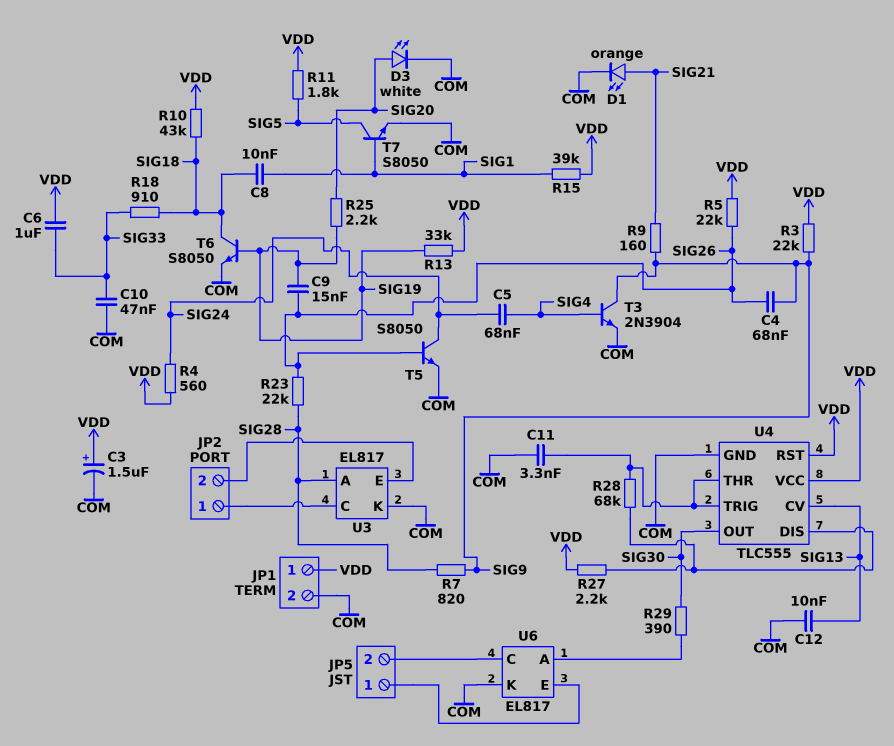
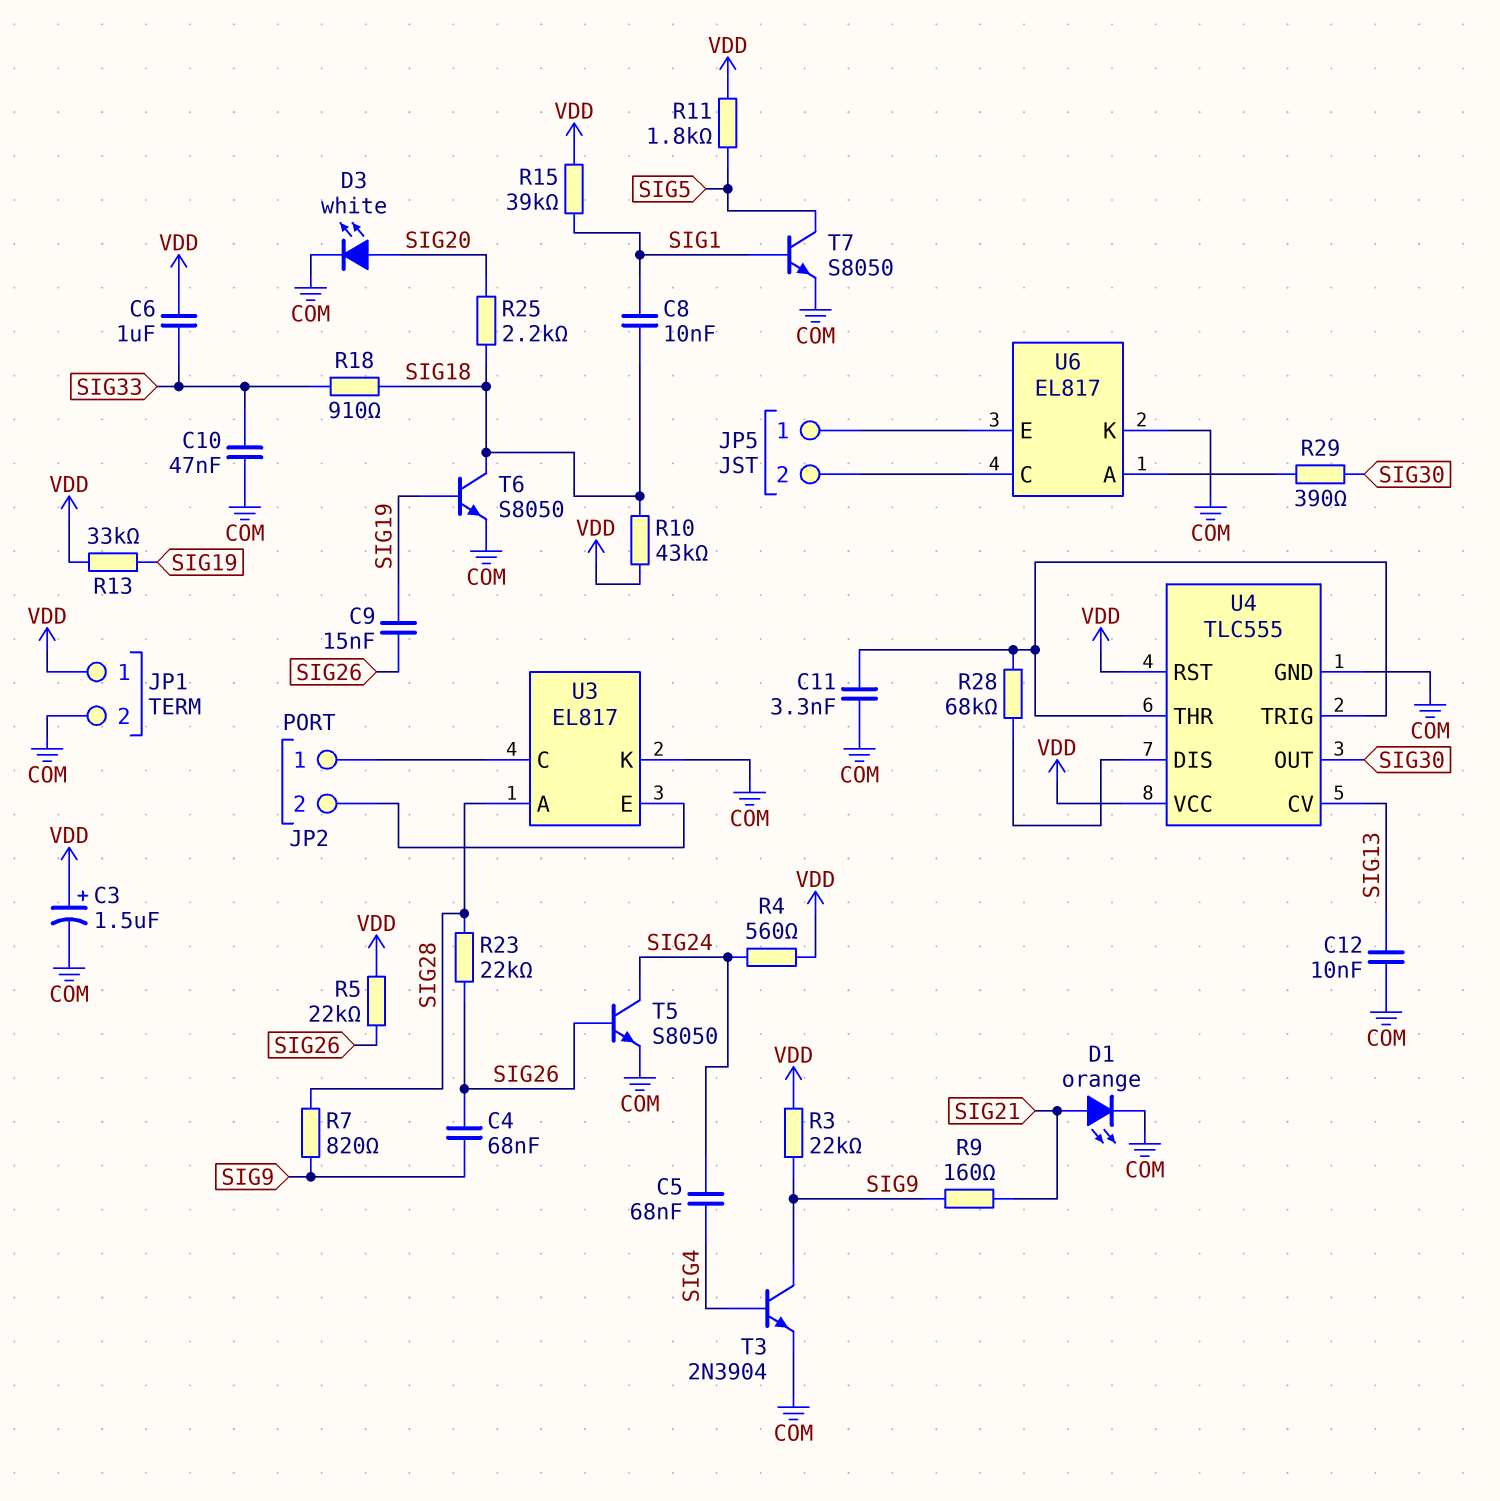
R25: 2.2k (SIG19, SIG20) -> 2.2k (SIG18, SIG20)
R27: 2.2k (U4/DIS, VDD) -> none

